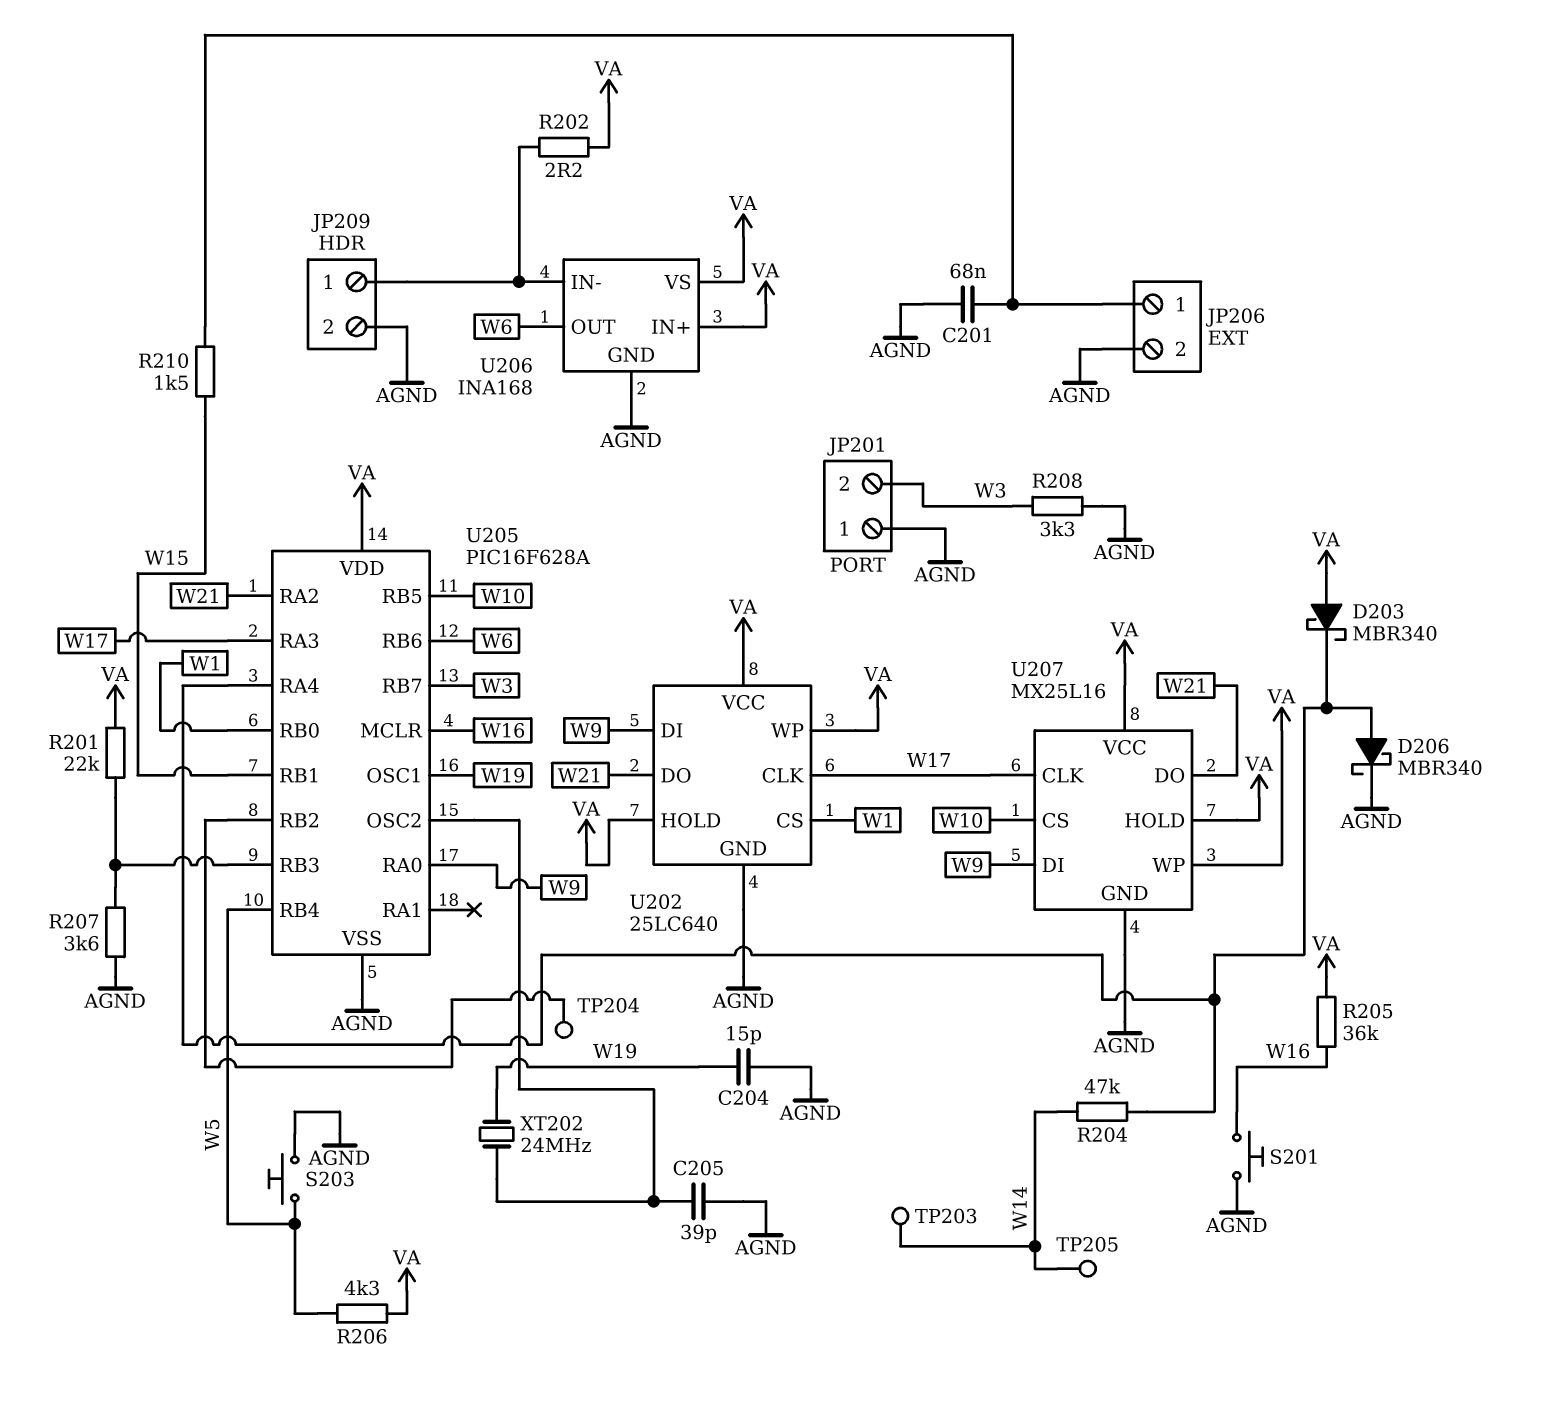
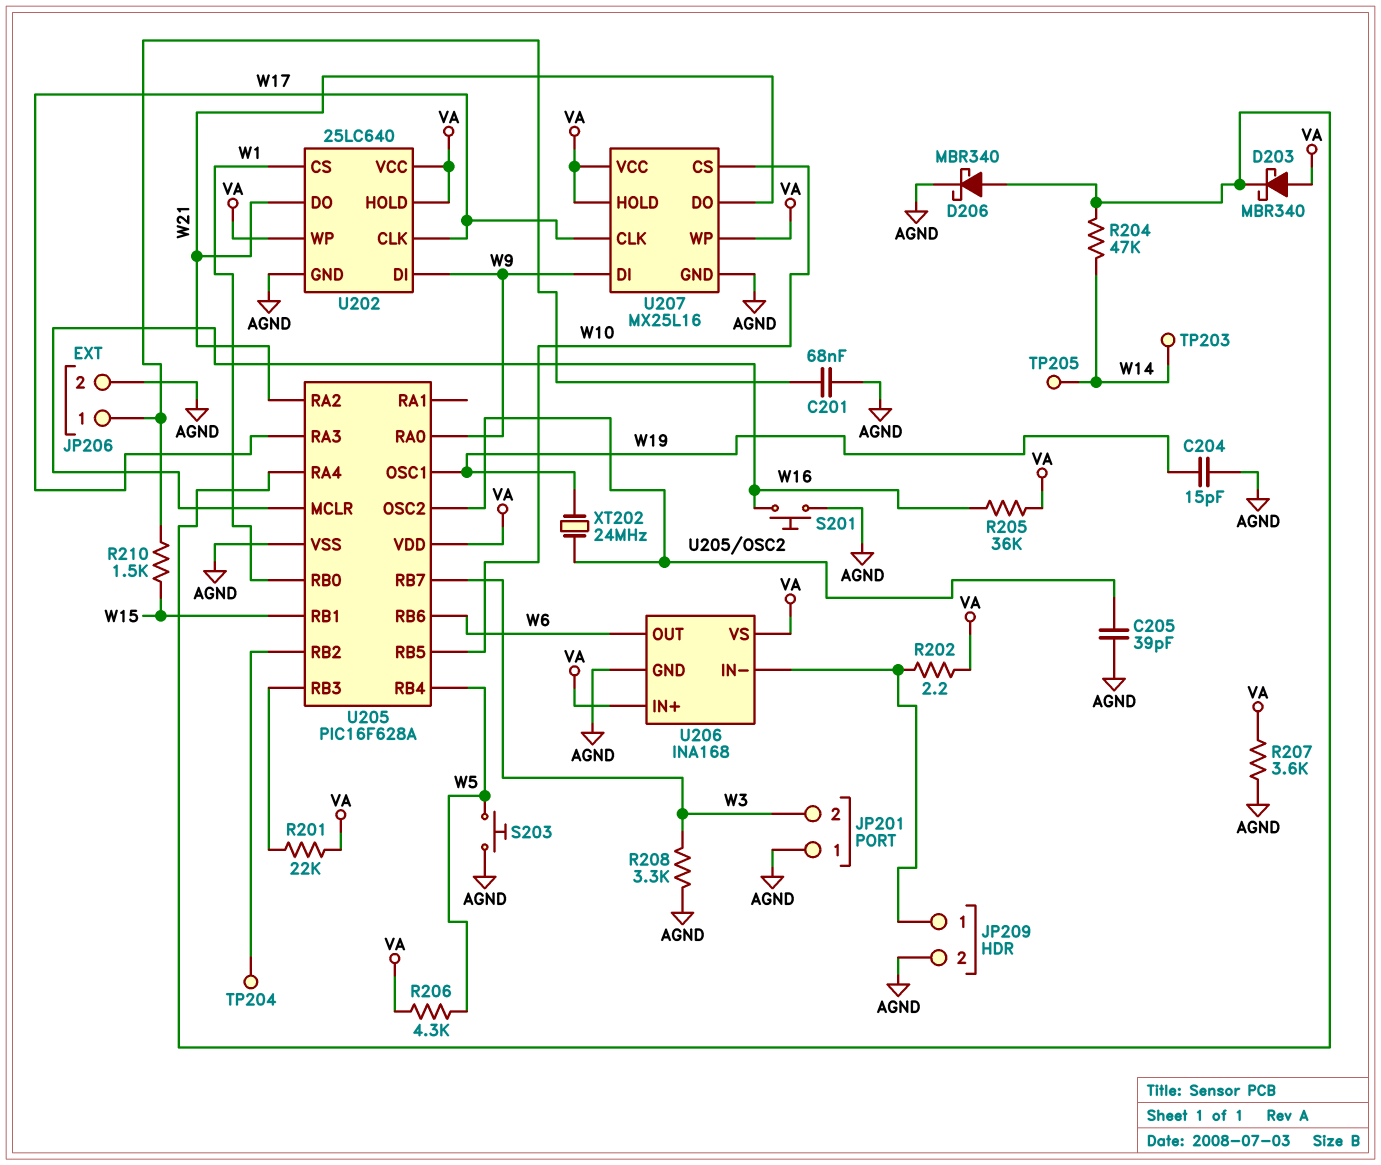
R207: 3.6k (AGND, U205/RB3) -> 3.6k (AGND, VA)

